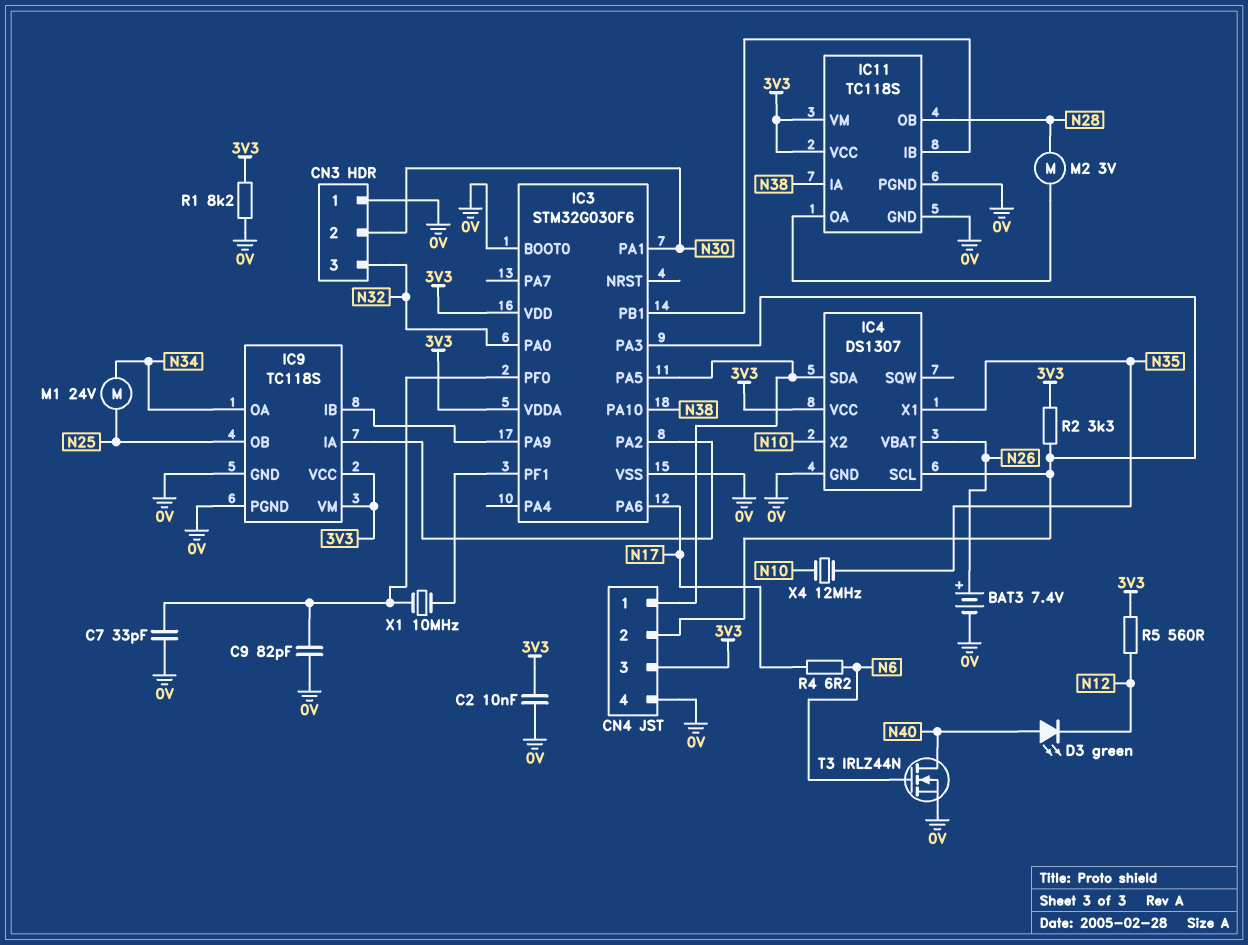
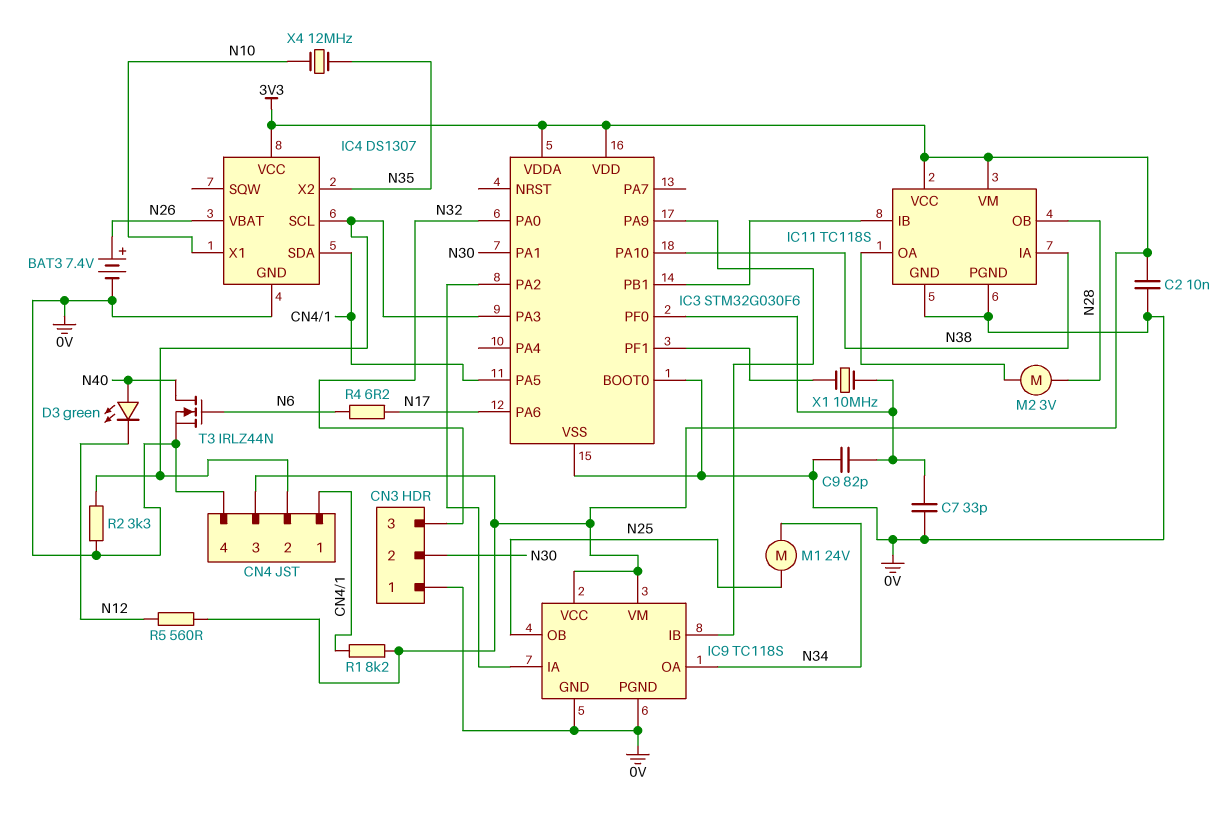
IC4 pin X1: N35 -> N10
IC4 pin X2: N10 -> N35
R1: 8.2k (0V, 3V3) -> 8.2k (3V3, CN4/1)
R2: 3.3k (3V3, CN4/2) -> 3.3k (0V, CN4/2)

